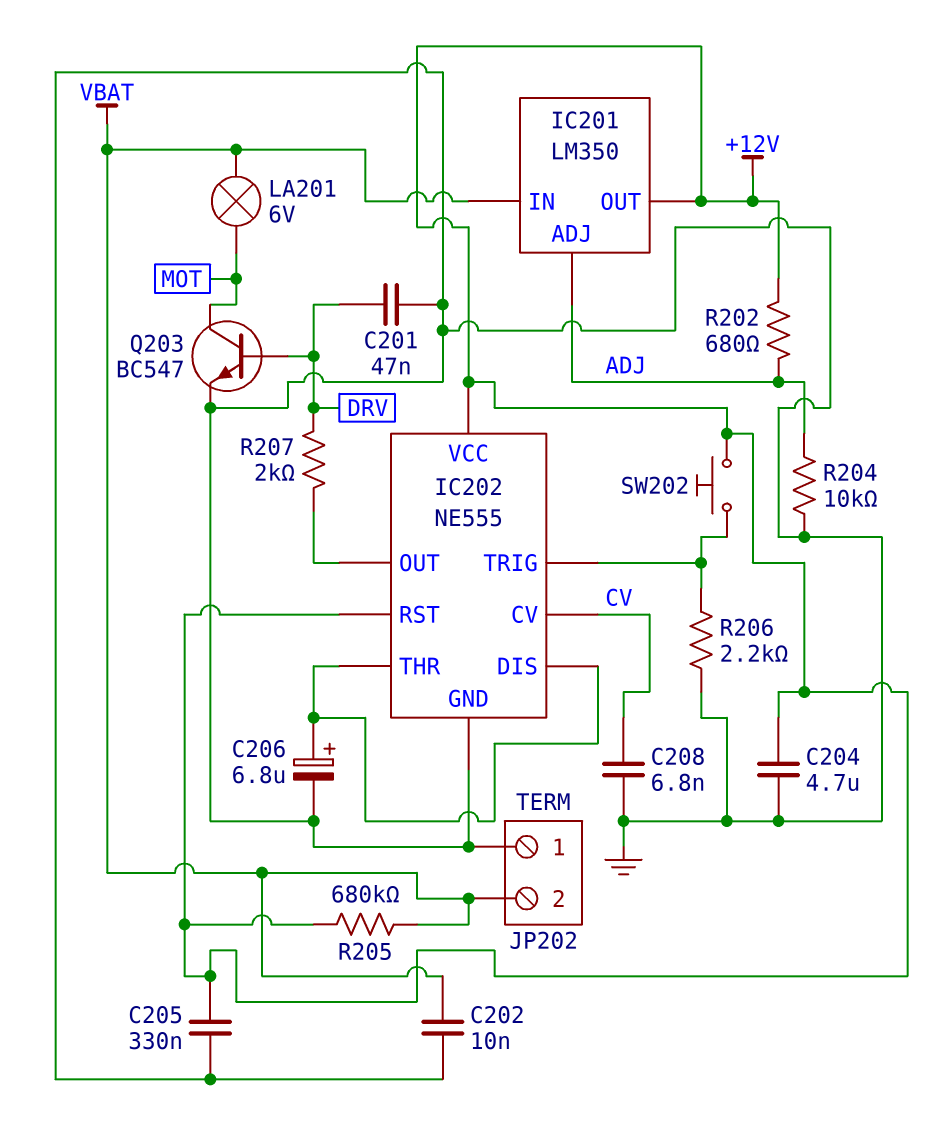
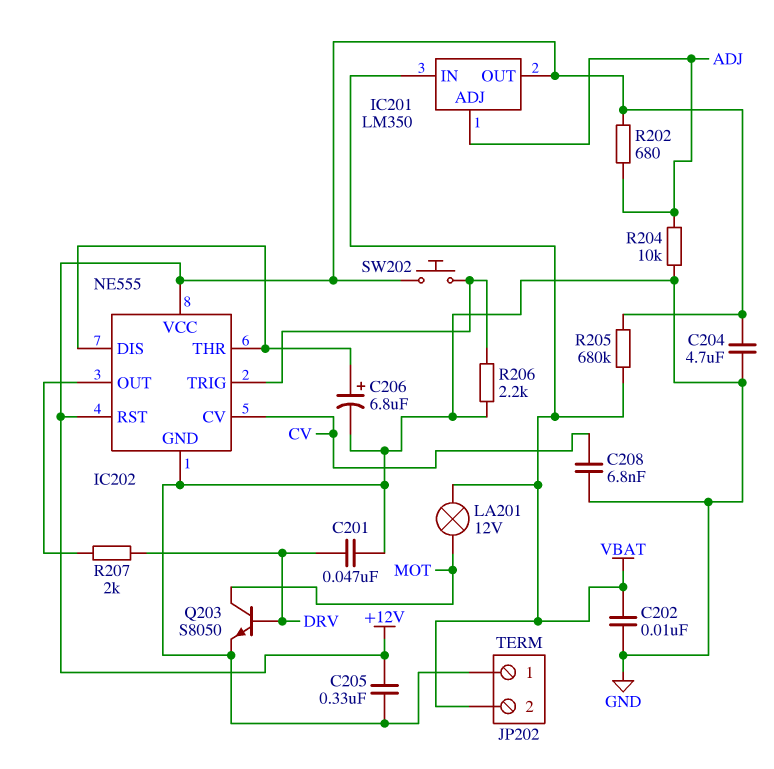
LA201: lamp 6V (MOT, VBAT) -> lamp 12V (MOT, VBAT)
Q203: NPN BC547 (B DRV, C MOT, E GND) -> NPN S8050 (B DRV, C MOT, E GND)

